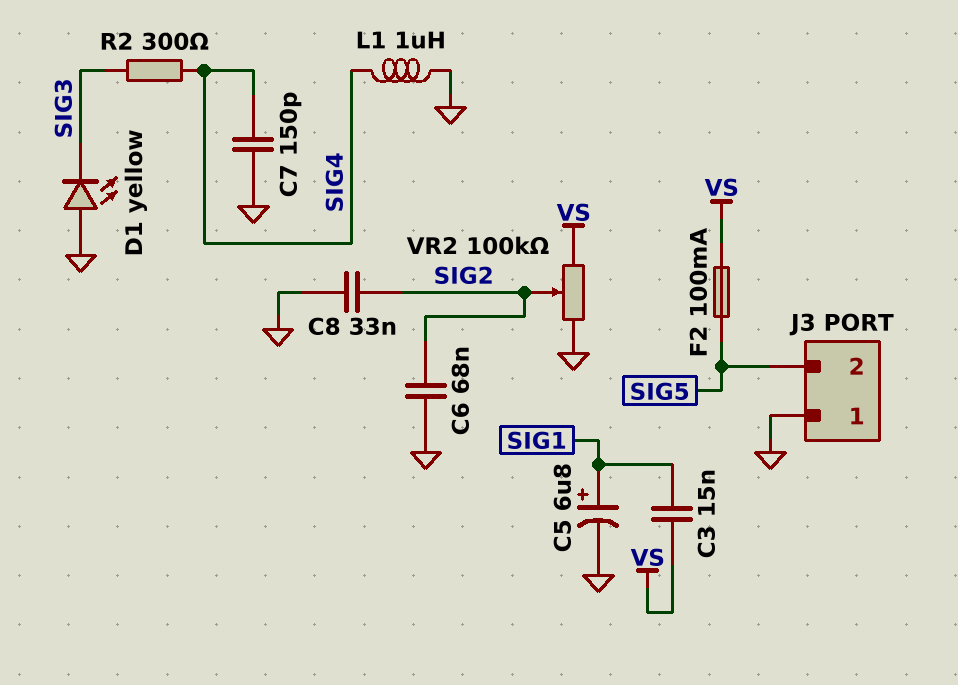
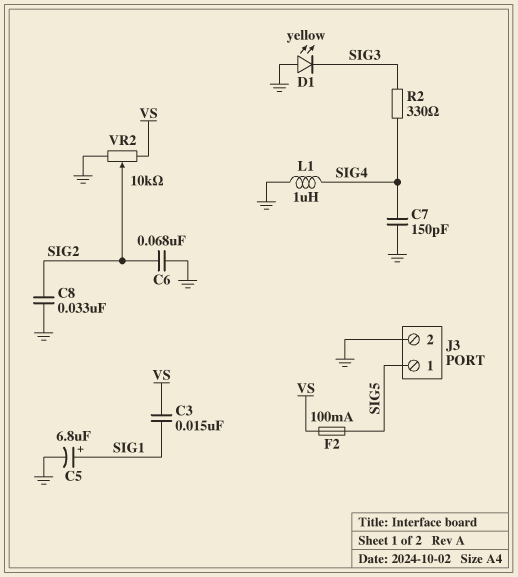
J3 pin 1: GND -> SIG5
J3 pin 2: SIG5 -> GND
R2: 300 (SIG3, SIG4) -> 330 (SIG3, SIG4)
VR2: 100k (GND, VS, wiper SIG2) -> 10k (GND, VS, wiper SIG2)

